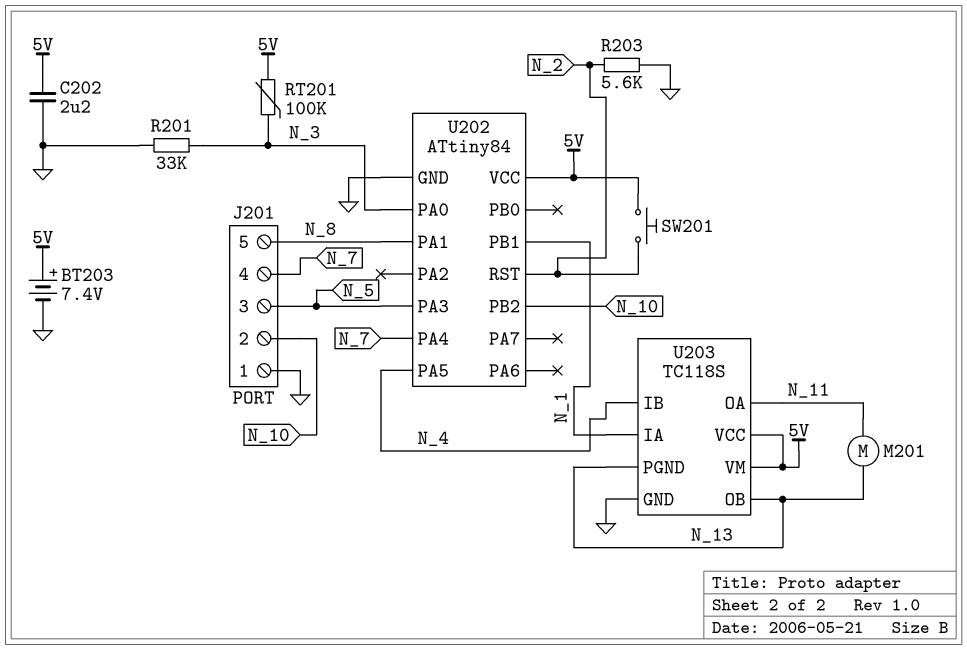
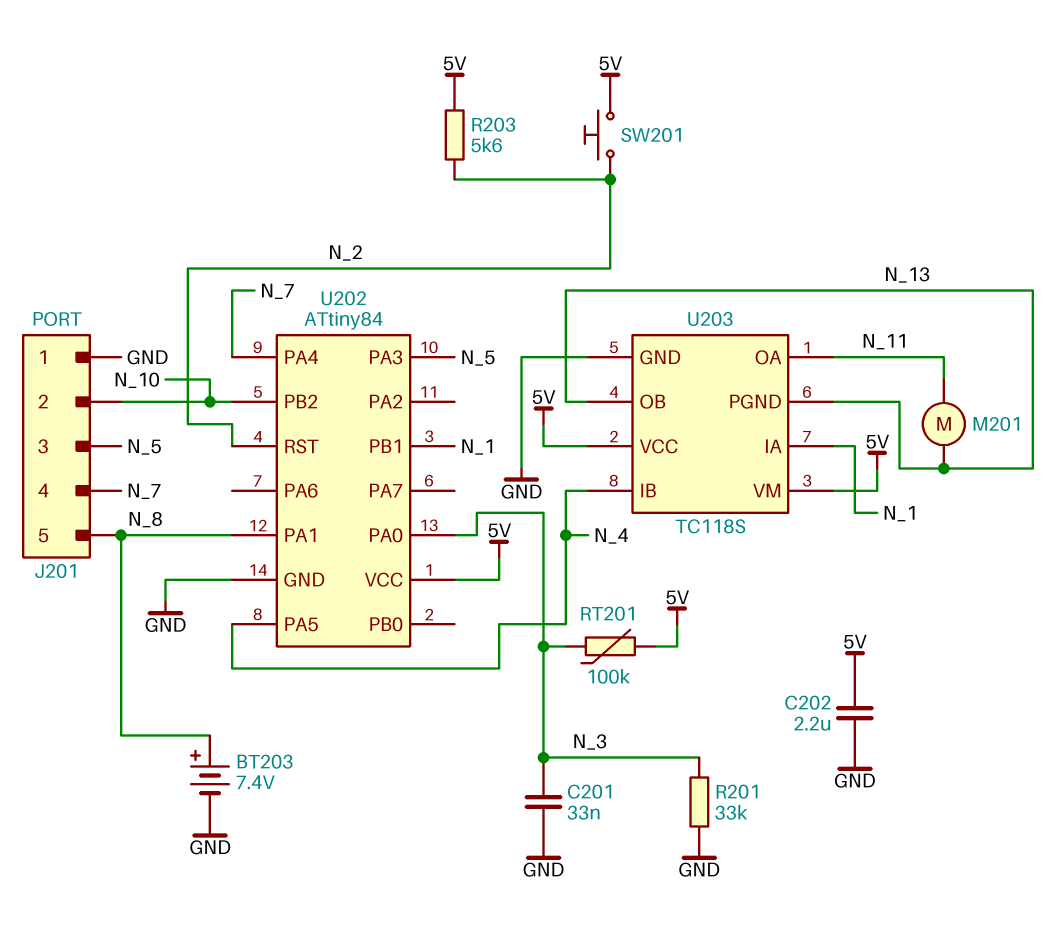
BT203: 7.4V (plus 5V, minus GND) -> 7.4V (plus N_8, minus GND)
C201: none -> 33nF (GND, N_3)
R203: 5.6k (GND, N_2) -> 5.6k (5V, N_2)

